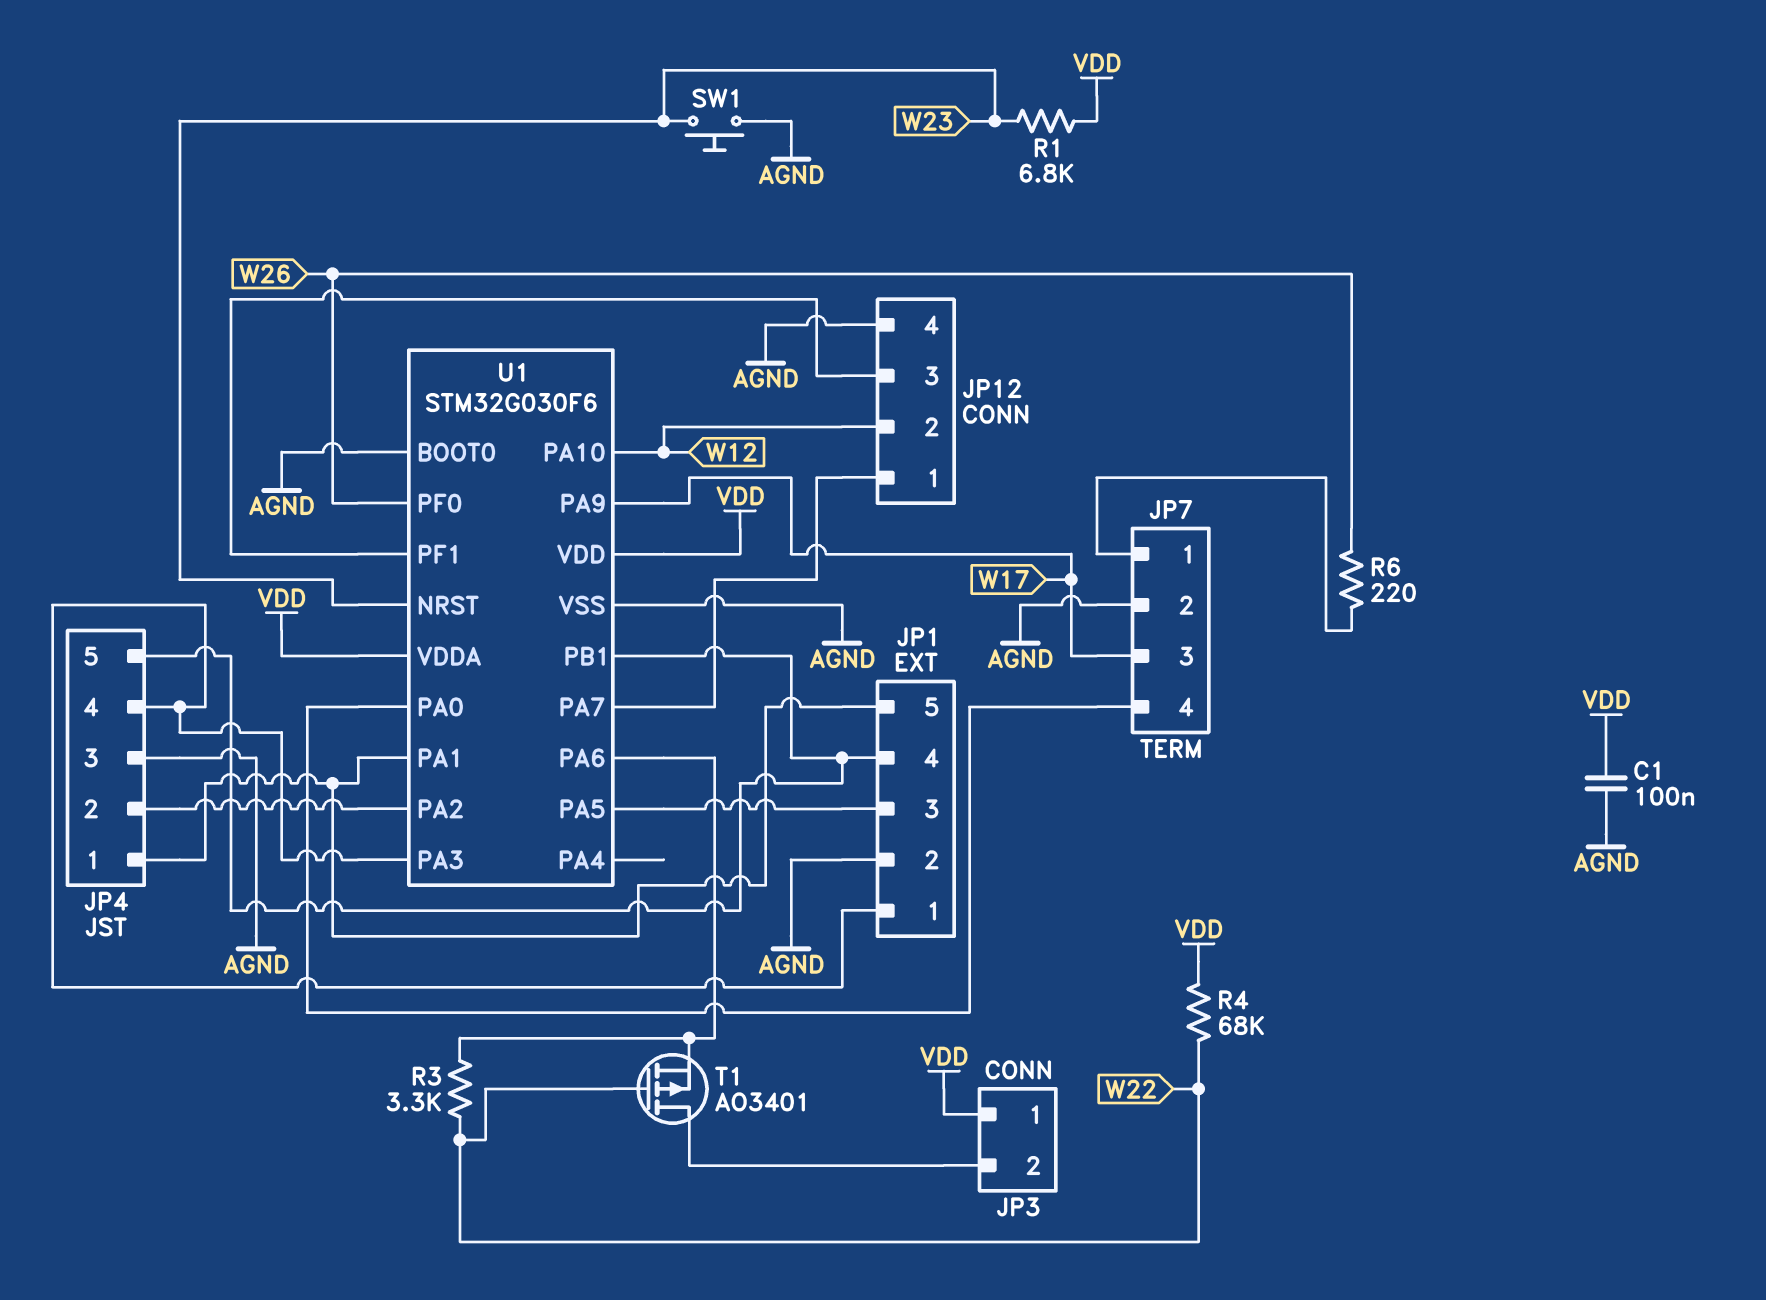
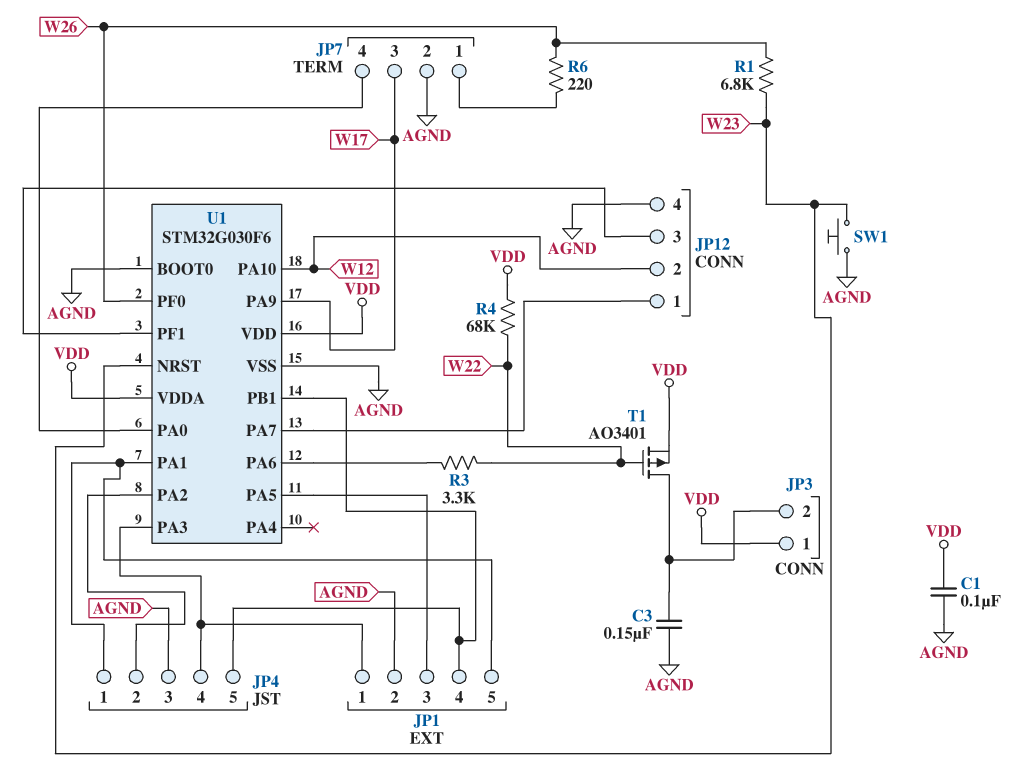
C3: none -> 150nF (AGND, JP3/2)
R1: 6.8k (VDD, W23) -> 6.8k (W23, W26)
T1: PMOS AO3401 (G W22, D JP3/2, S U1/PA6) -> PMOS AO3401 (G W22, D JP3/2, S VDD)

